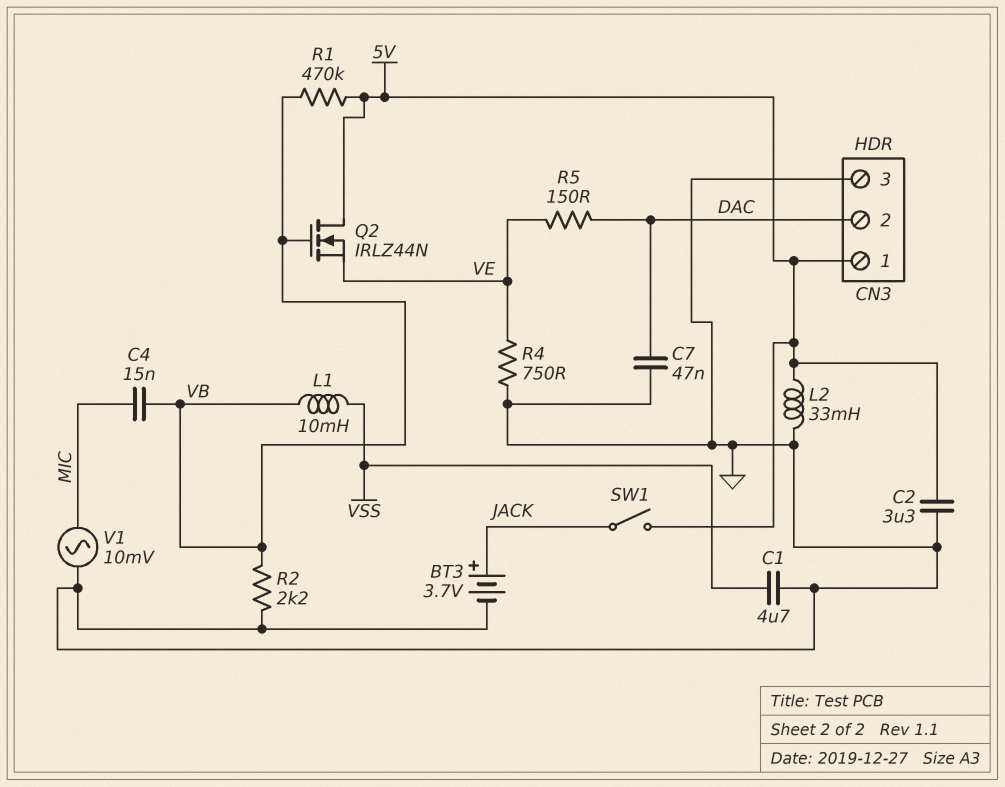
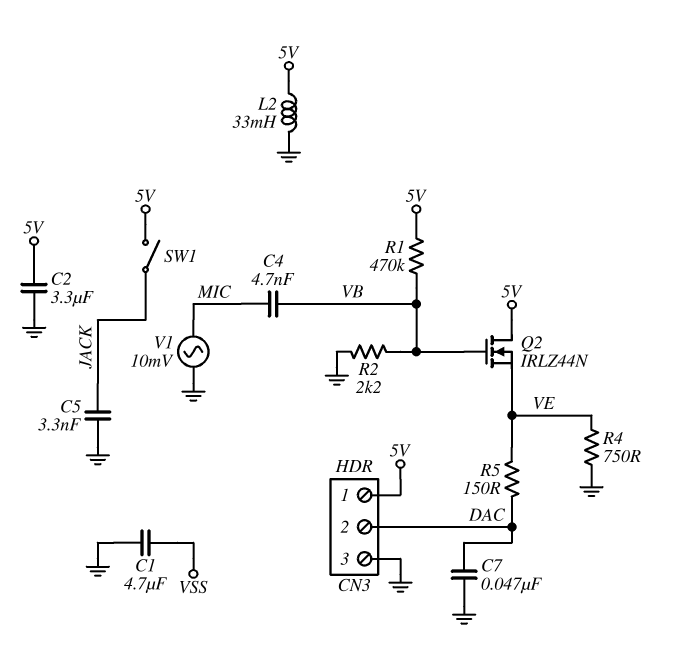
BT3: 3.7V (plus JACK, minus GND) -> none
C4: 15nF (MIC, VB) -> 4.7nF (MIC, VB)
C5: none -> 3.3nF (GND, JACK)
L1: 10mH (VB, VSS) -> none

